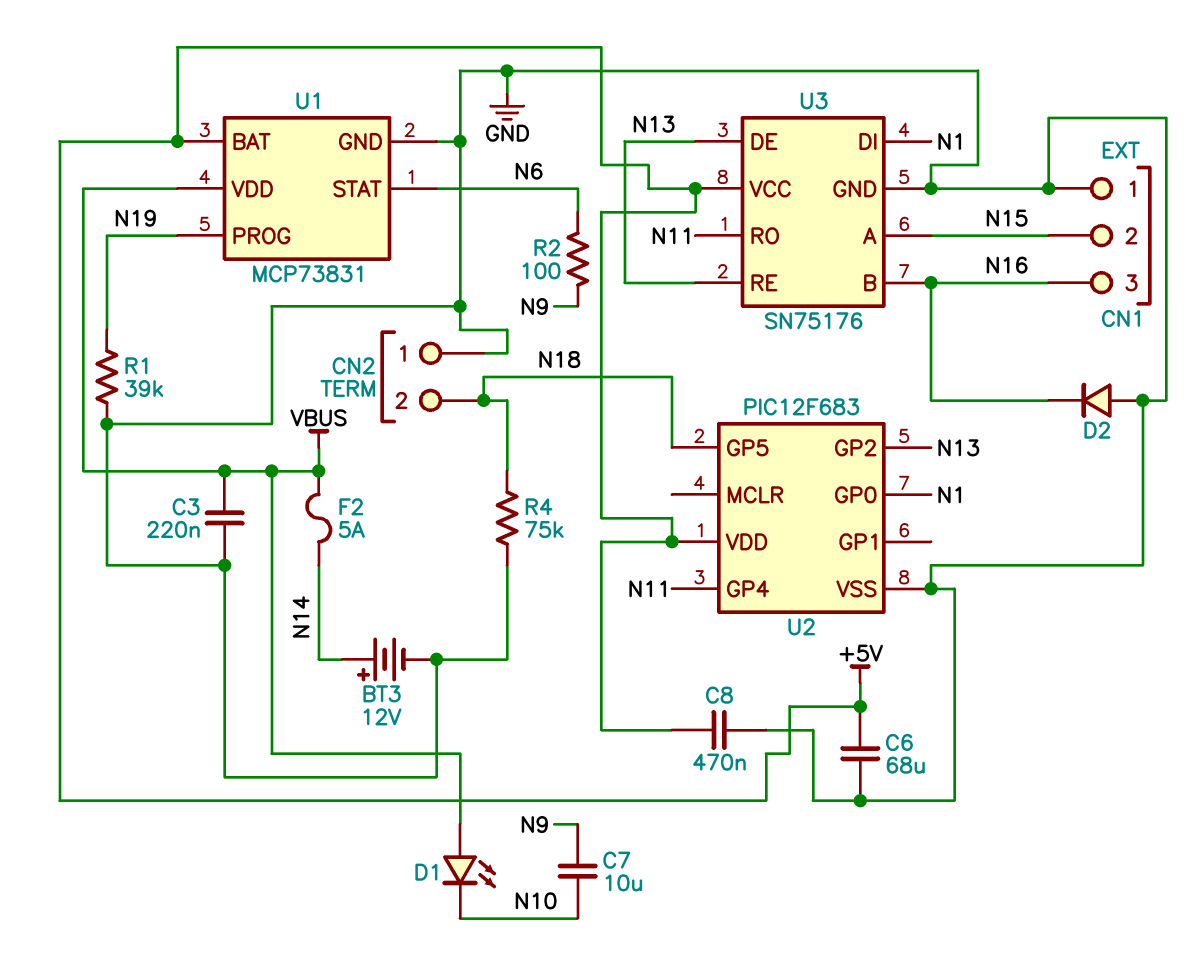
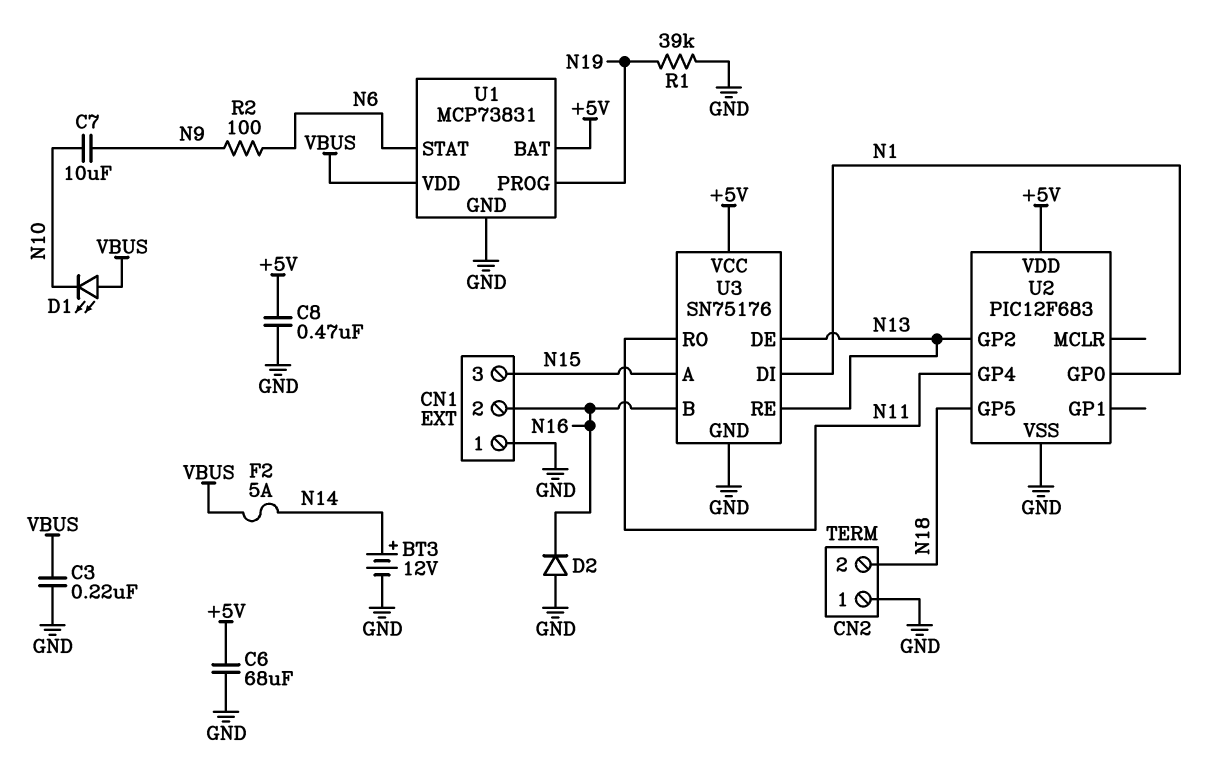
CN1 pin 2: N15 -> N16
CN1 pin 3: N16 -> N15
R4: 75k (GND, N18) -> none

